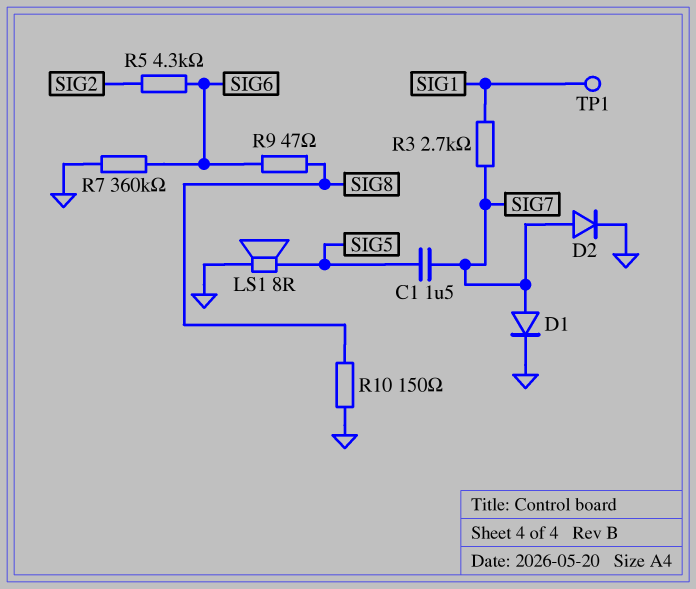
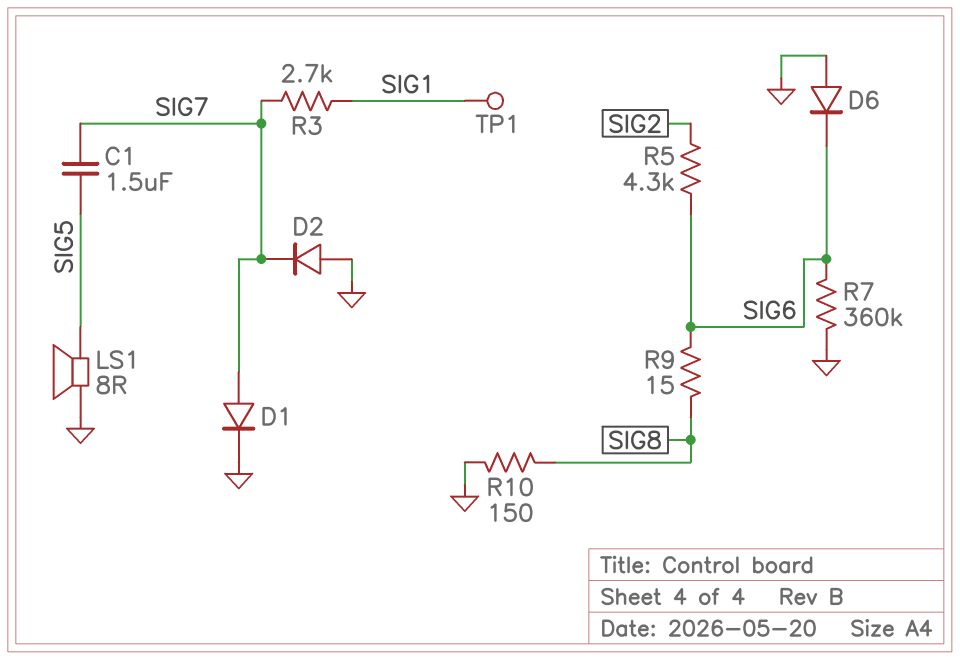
D2: diode (A SIG7, K GND) -> diode (A GND, K SIG7)
D6: none -> diode (A GND, K SIG6)
R9: 47 (SIG6, SIG8) -> 15 (SIG6, SIG8)

